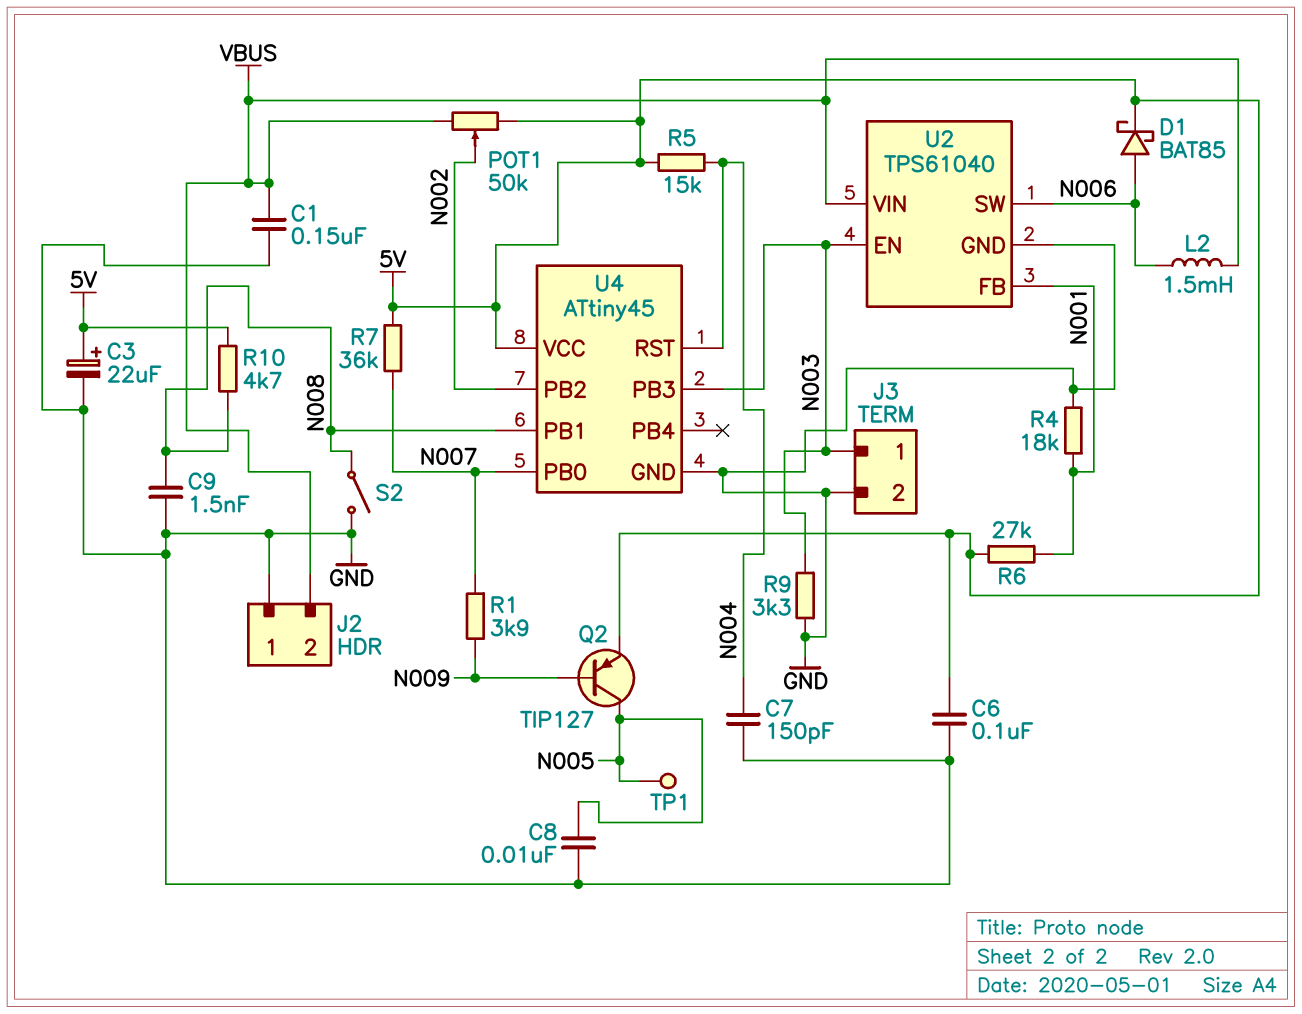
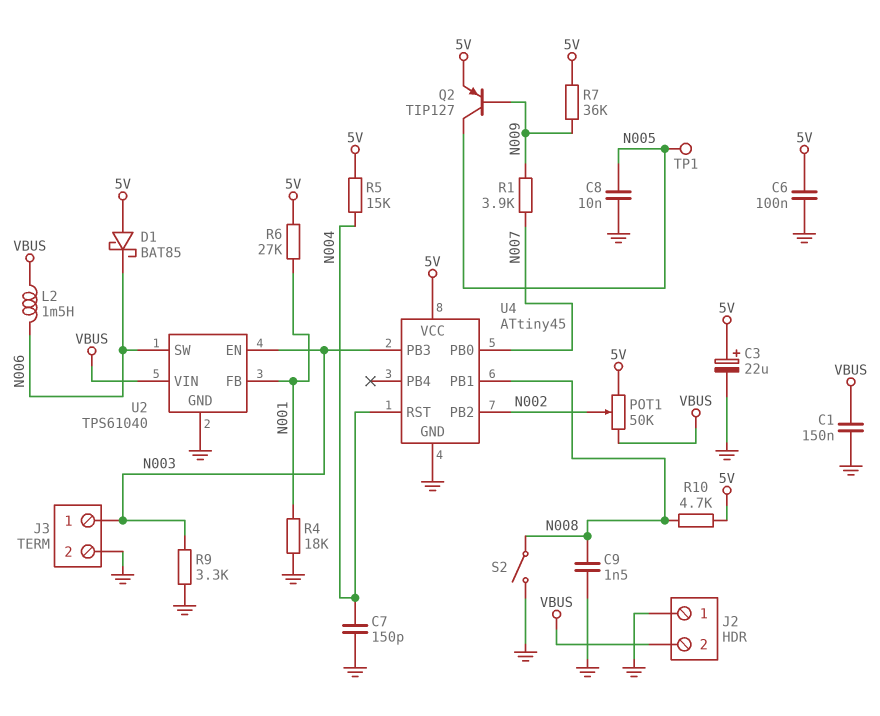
D1: schottky BAT85 (A N006, K 5V) -> schottky BAT85 (A 5V, K N006)
R7: 36k (5V, N007) -> 36k (5V, N009)

